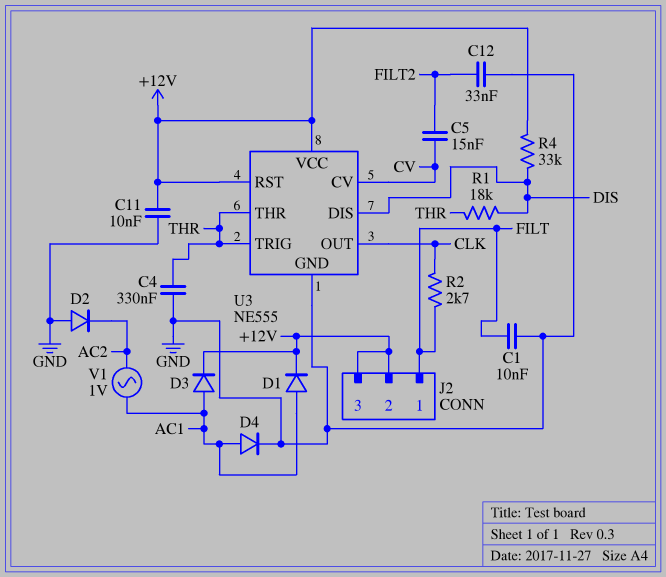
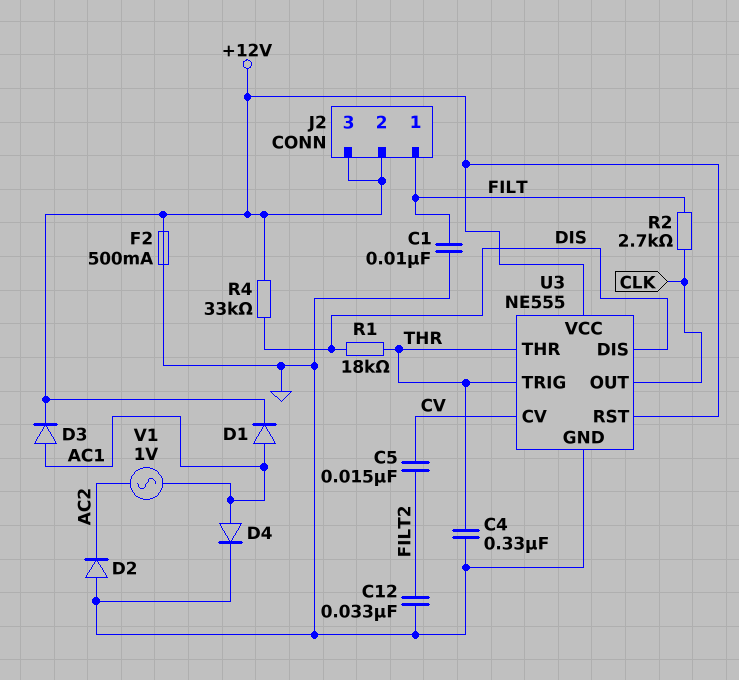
C11: 10nF (+12V, GND) -> none
F2: none -> 500mA (+12V, GND)

